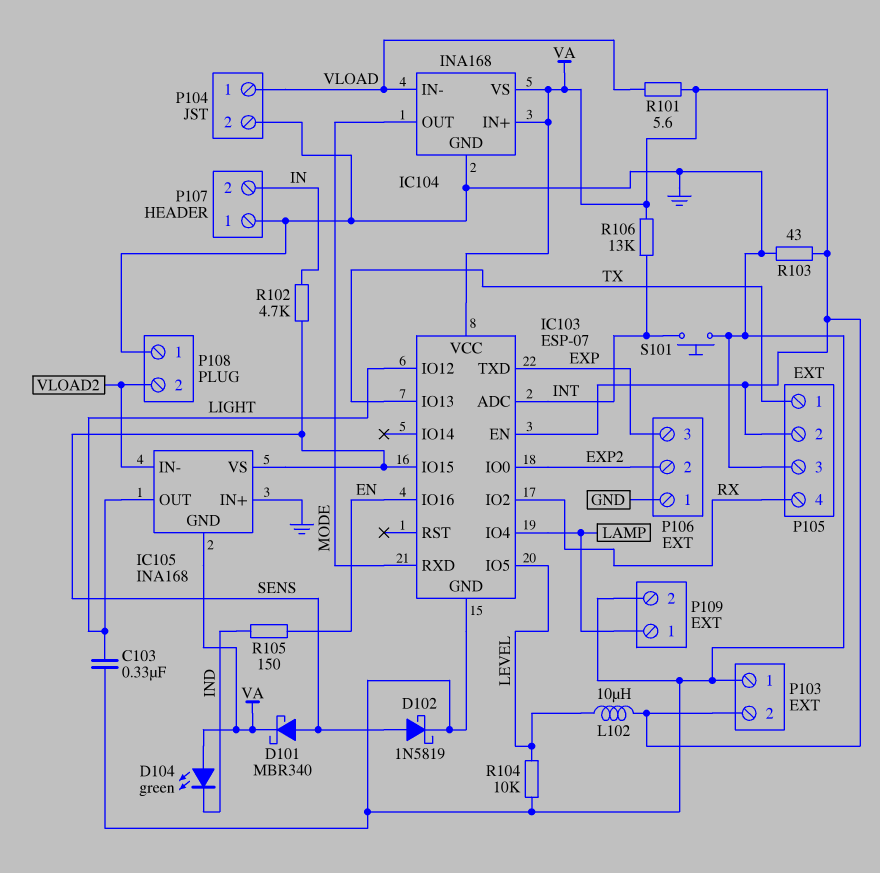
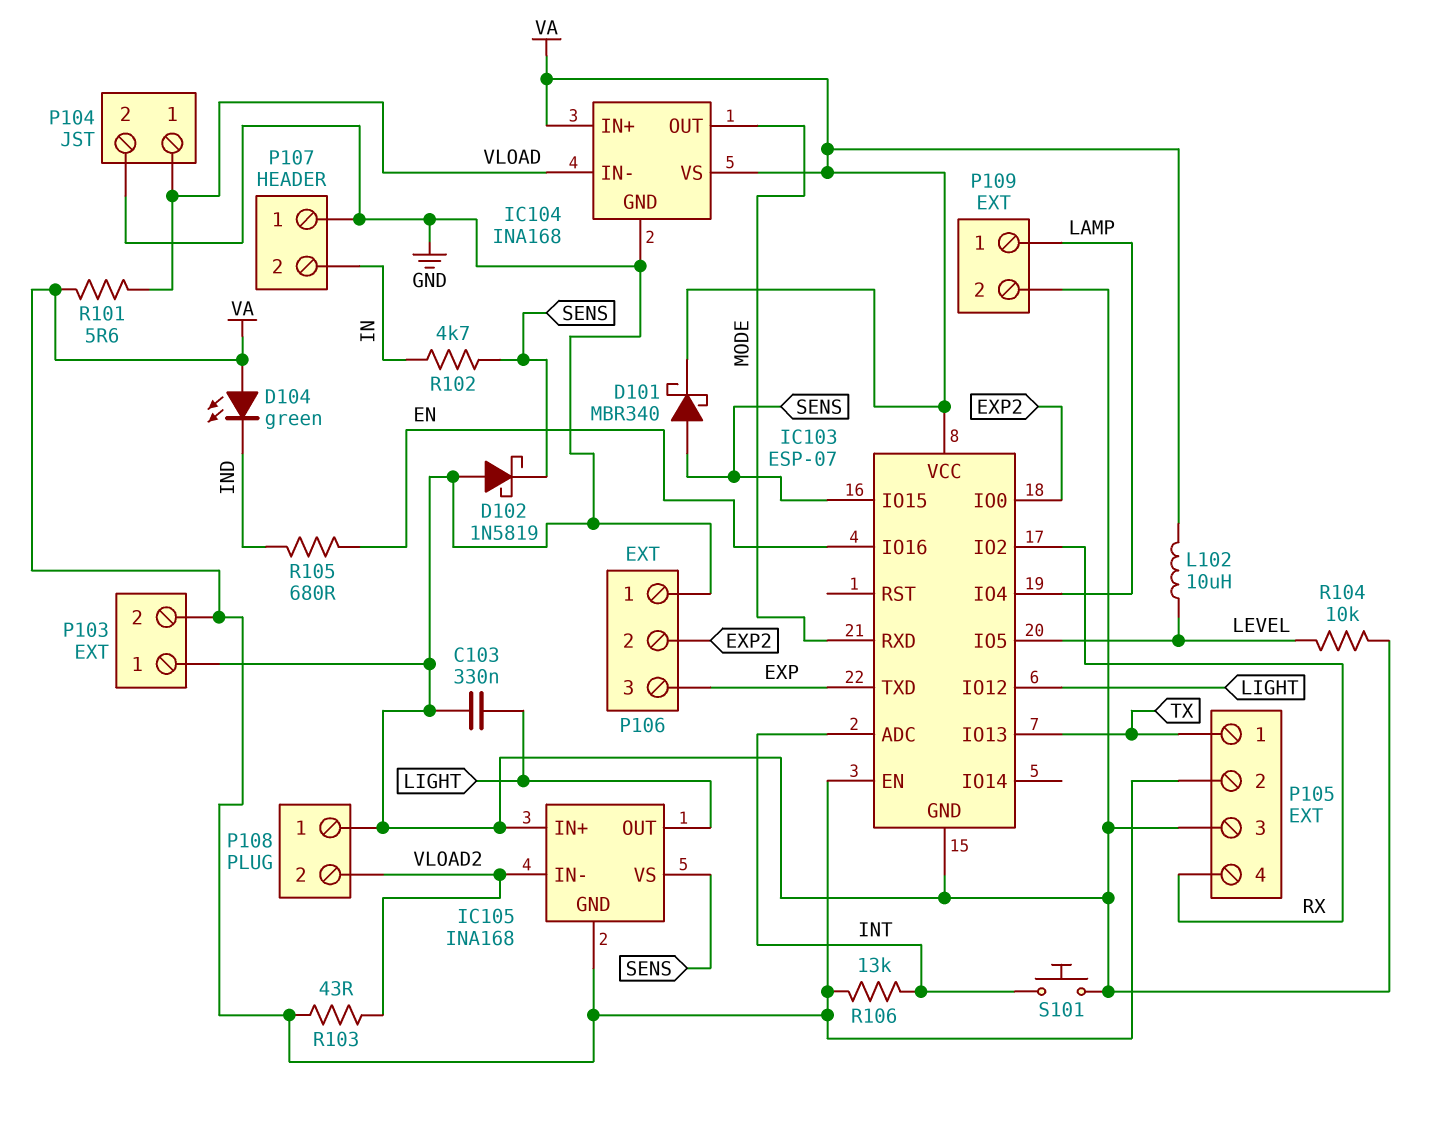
D102: schottky 1N5819 (A SENS, K GND) -> schottky 1N5819 (A GND, K SENS)
R103: 43 (GND, VA) -> 43 (VA, VLOAD2)
R105: 150 (EN, IND) -> 680 (EN, IND)

